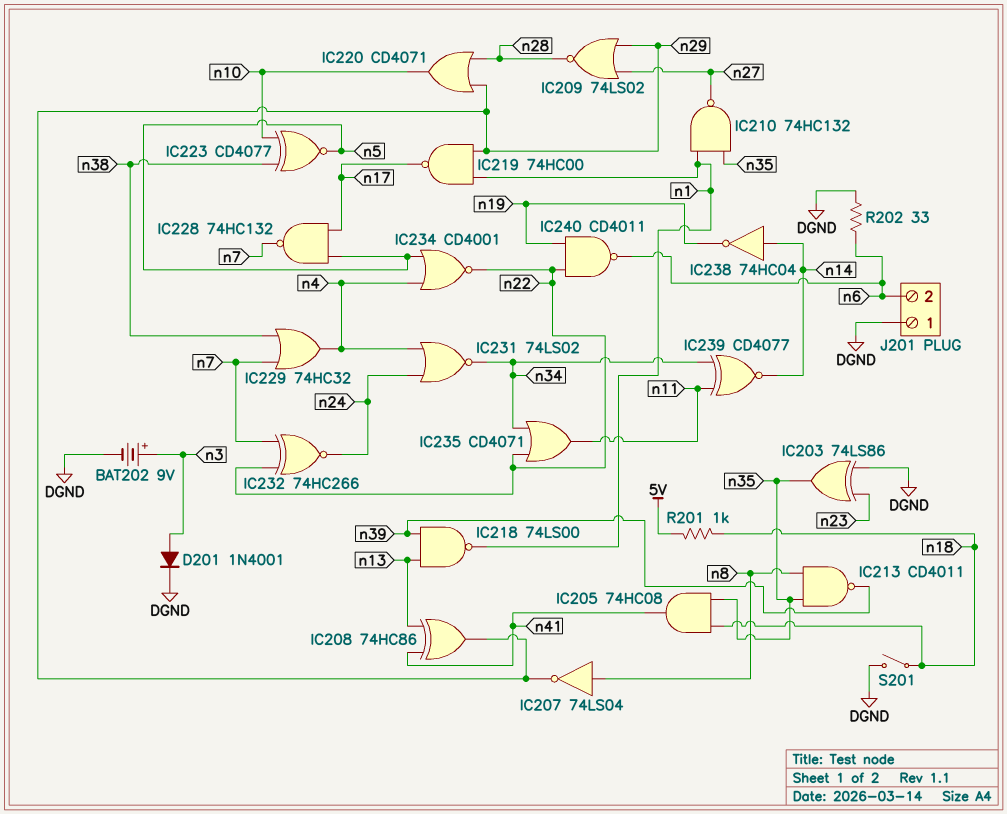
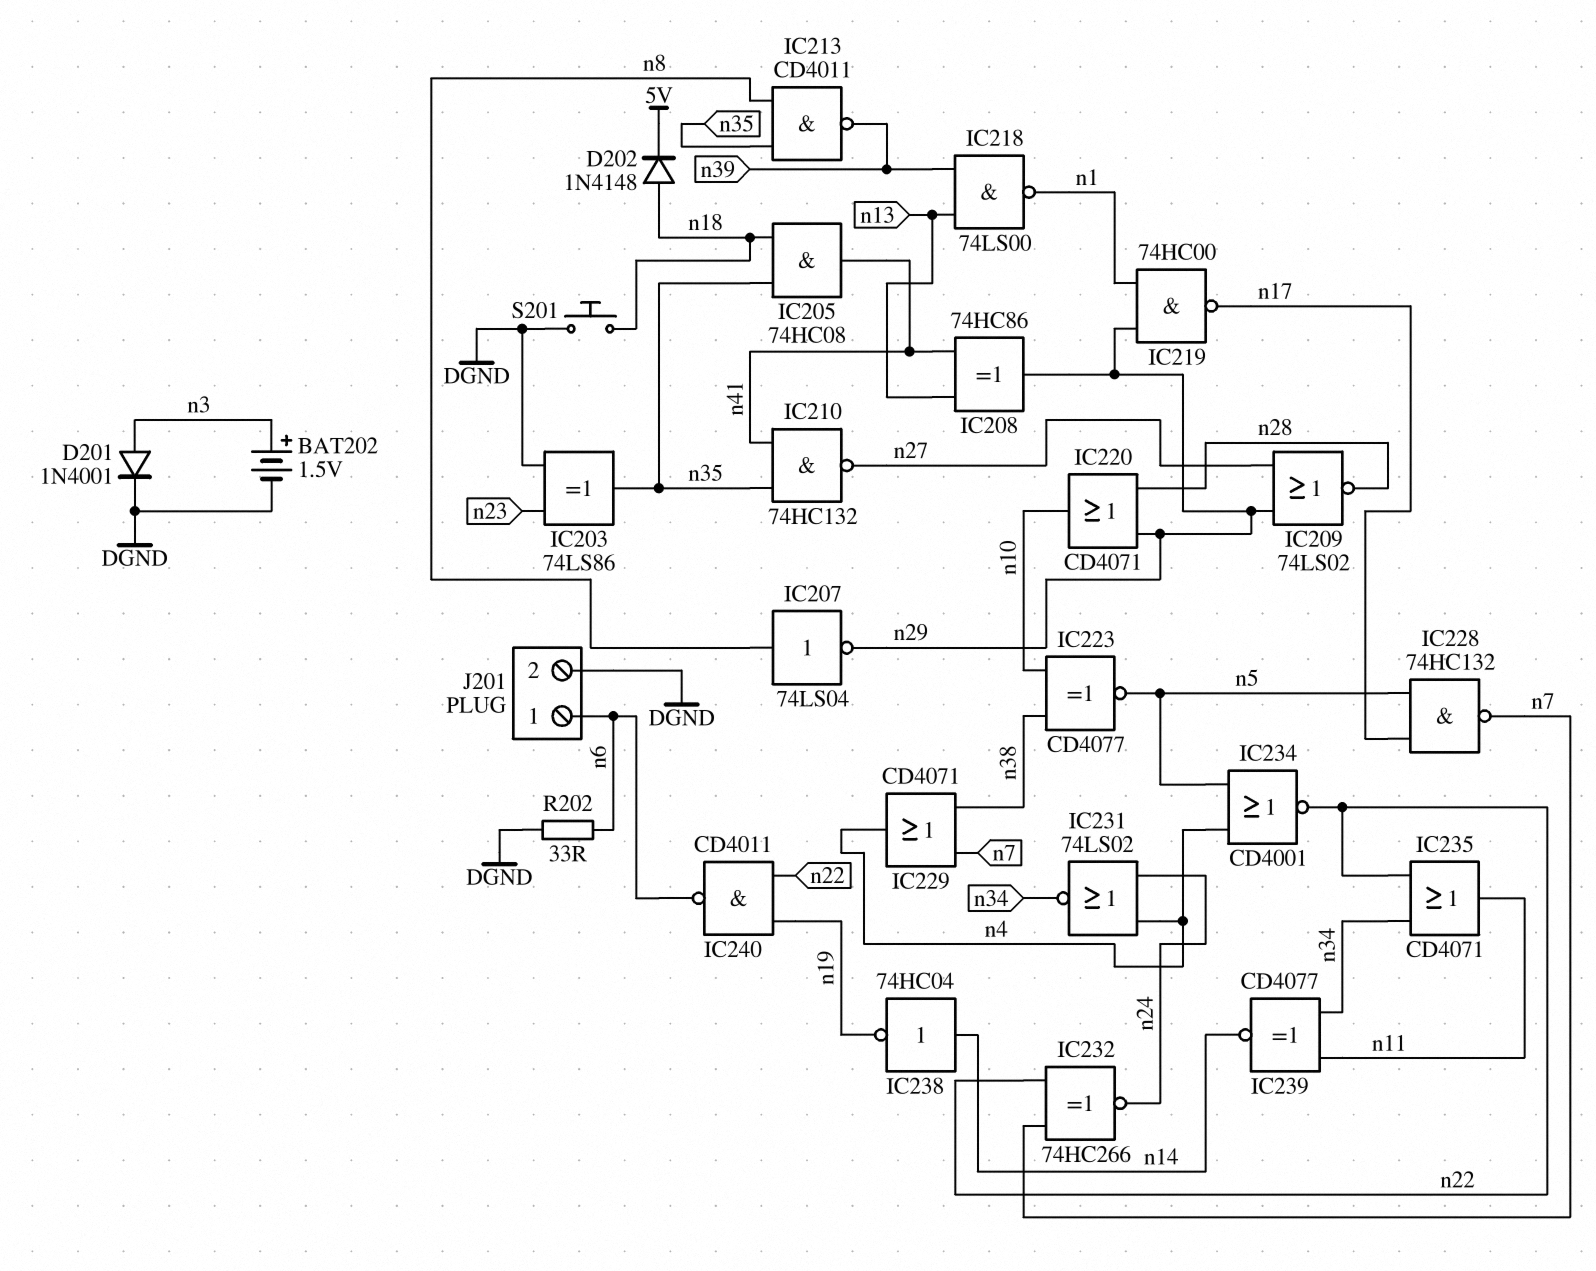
BAT202: 9V (plus n3, minus DGND) -> 1.5V (plus n3, minus DGND)
D202: none -> diode 1N4148 (A n18, K 5V)
IC210: NAND 74HC132 (in n1, in n35, out n27) -> NAND 74HC132 (in n35, in n41, out n27)
IC229: OR 74HC32 (in n7, in n38, out n4) -> OR CD4071 (in n7, in n38, out n4)
J201 pin 1: DGND -> n6
J201 pin 2: n6 -> DGND
R201: 1k (5V, n18) -> none
S201: switch (DGND, n18) -> button (DGND, n18)

